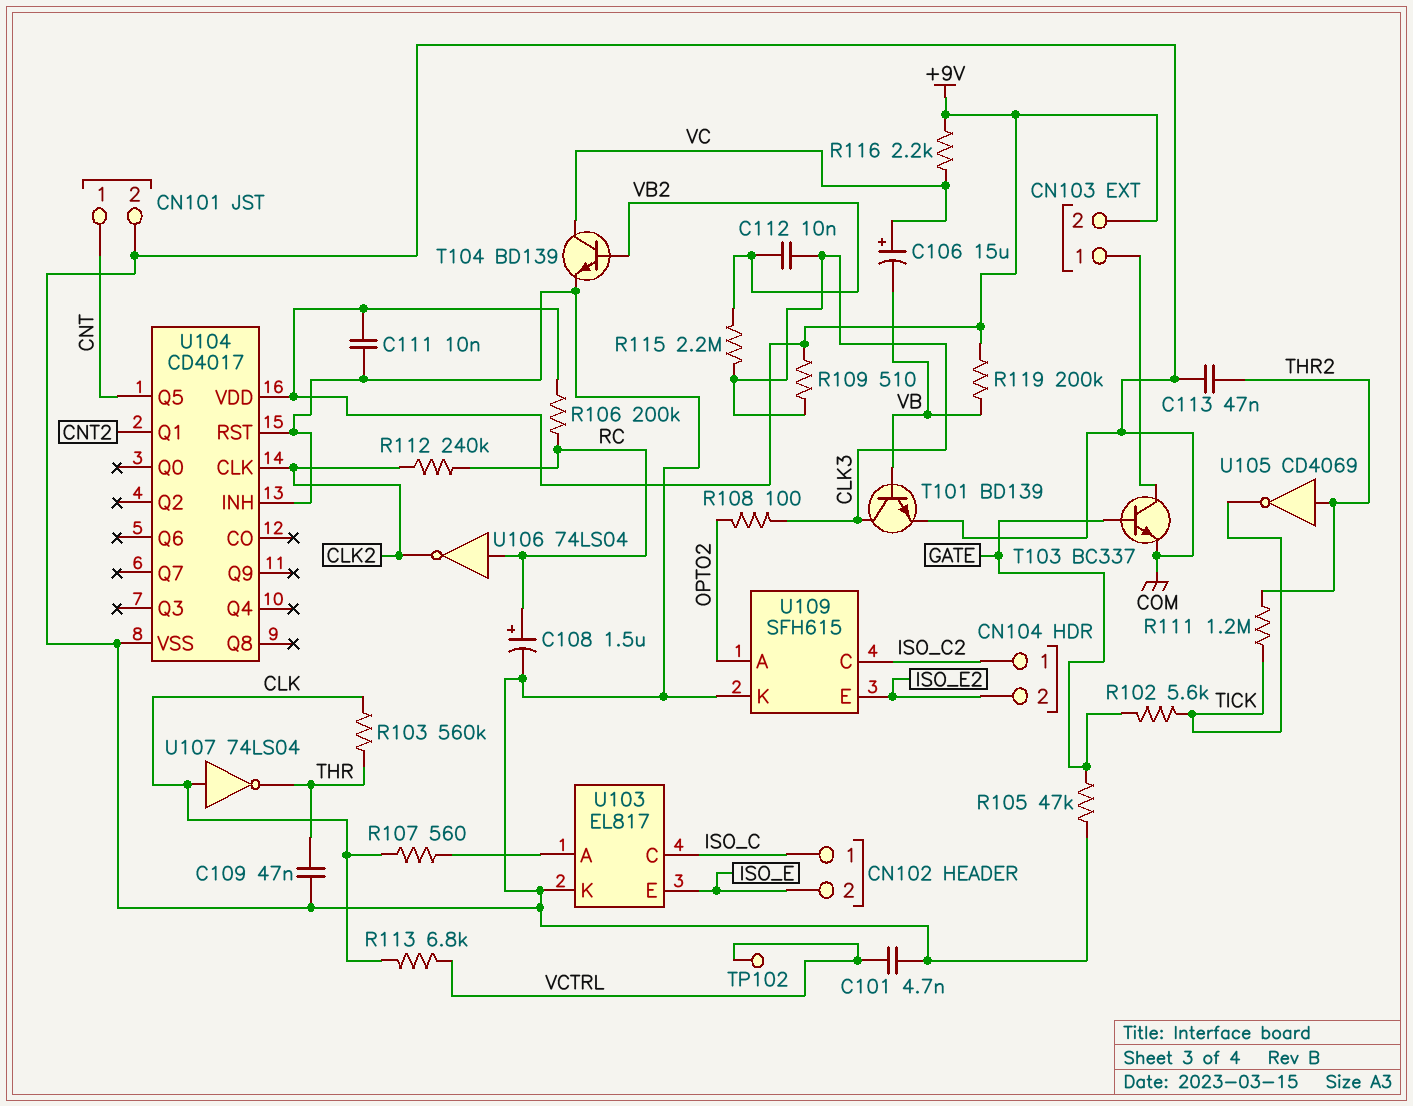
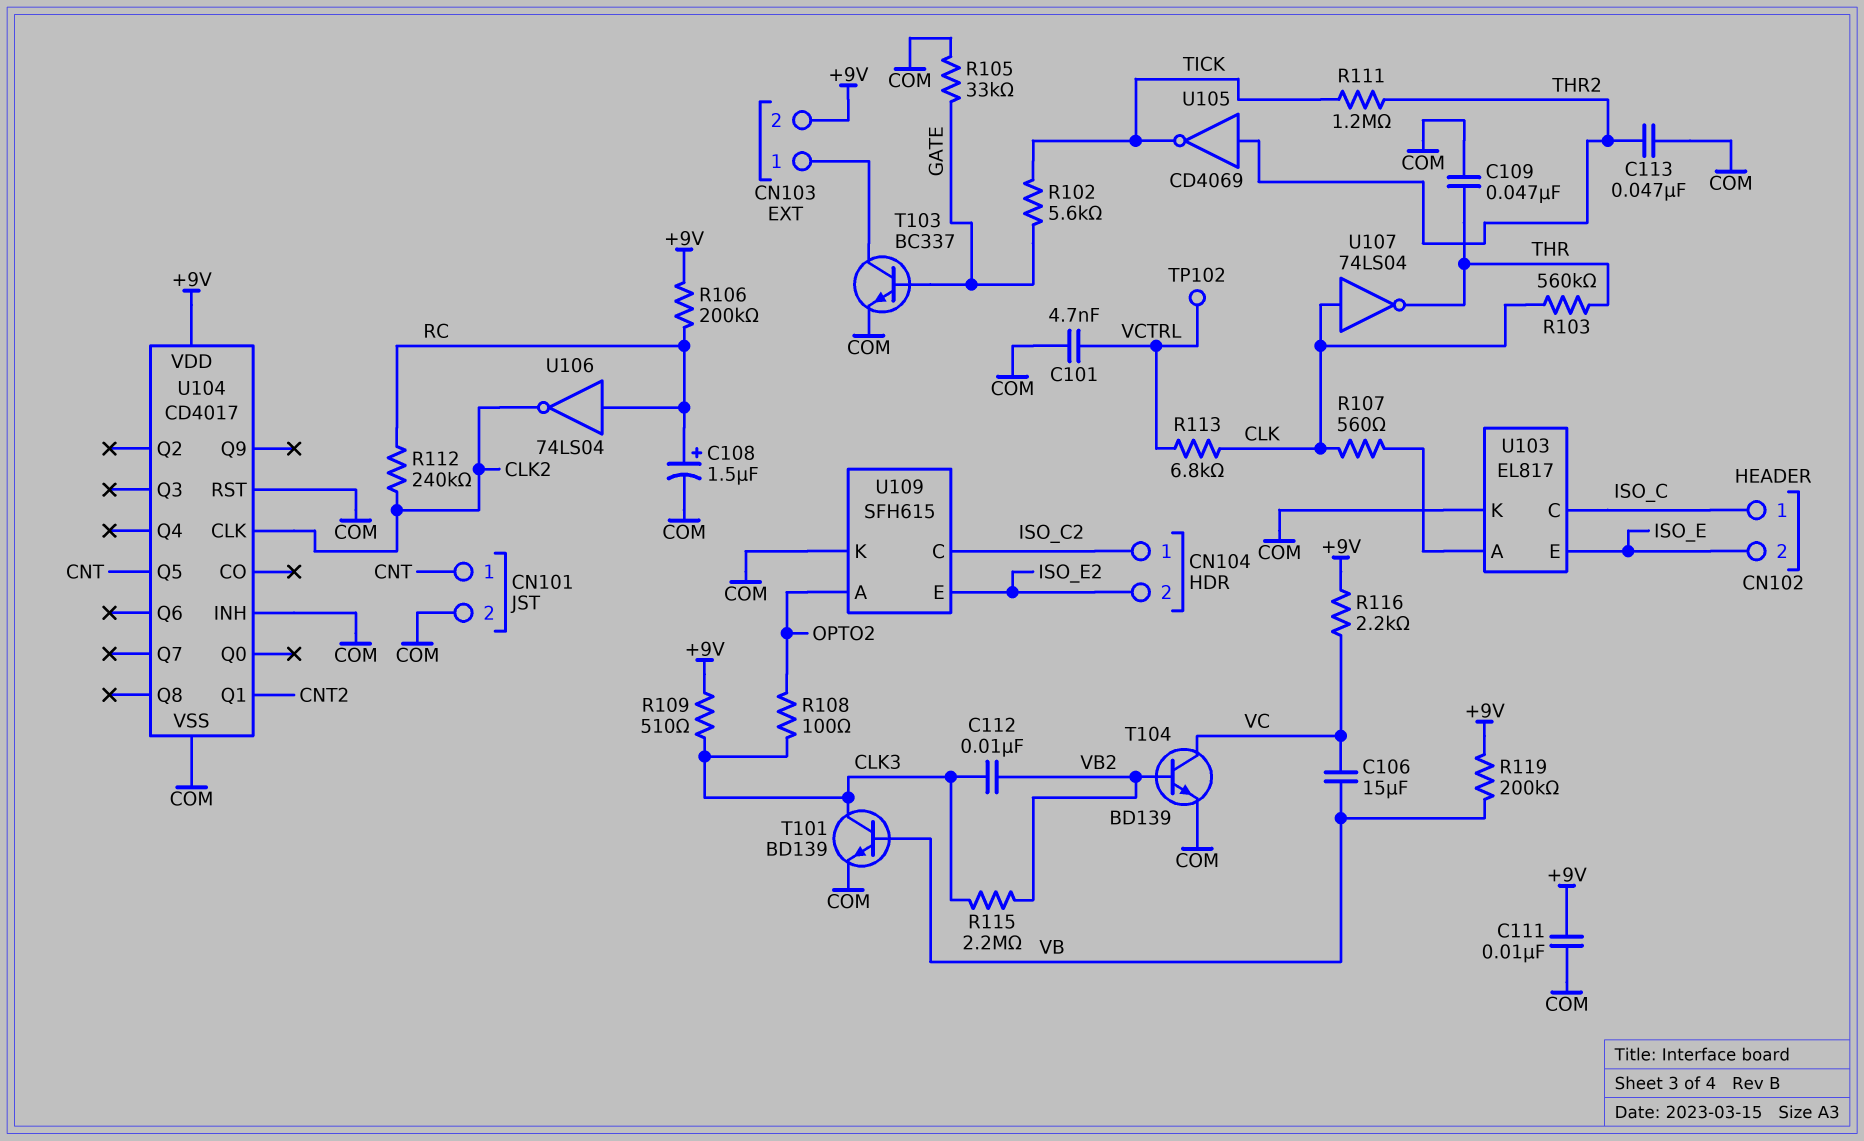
C106: 15uF (plus VC, minus VB) -> 15uF (VB, VC)
R105: 47k (COM, GATE) -> 33k (COM, GATE)

